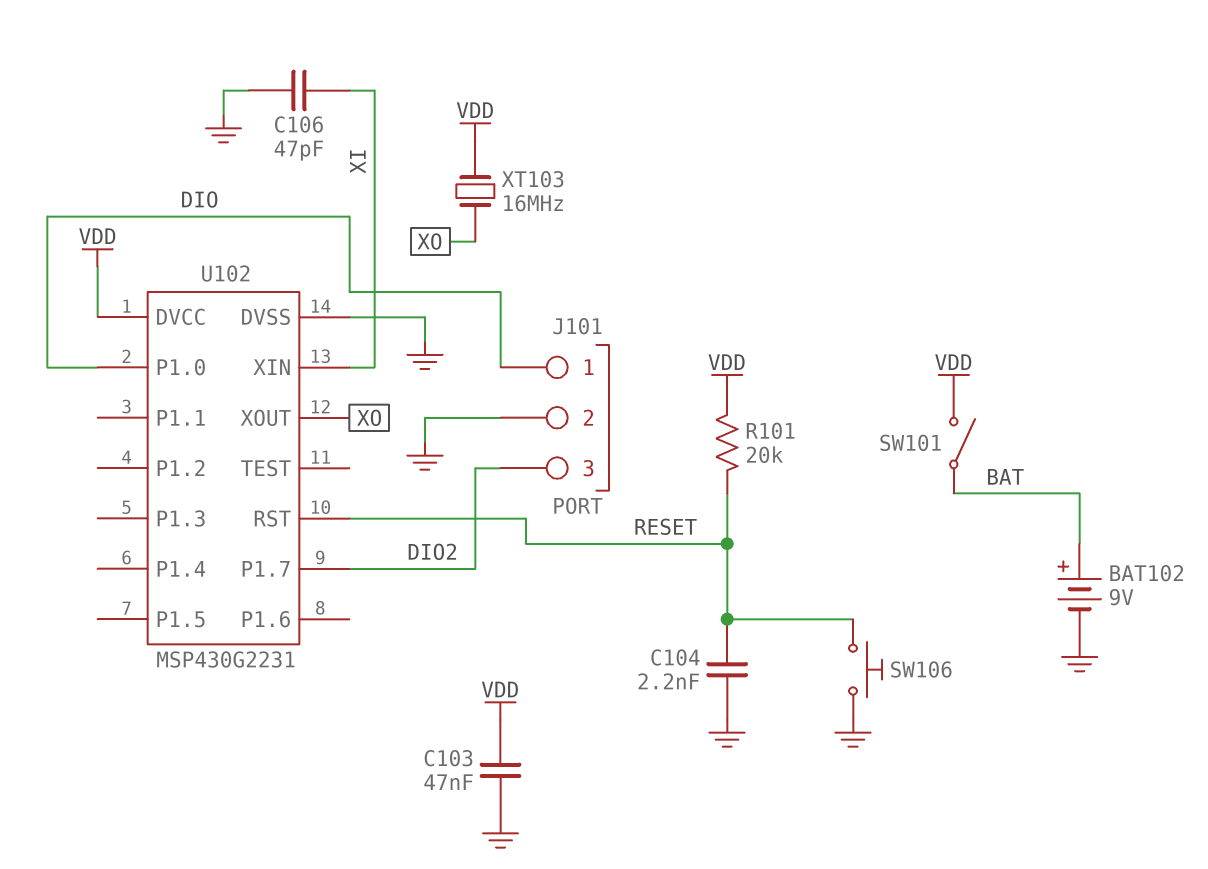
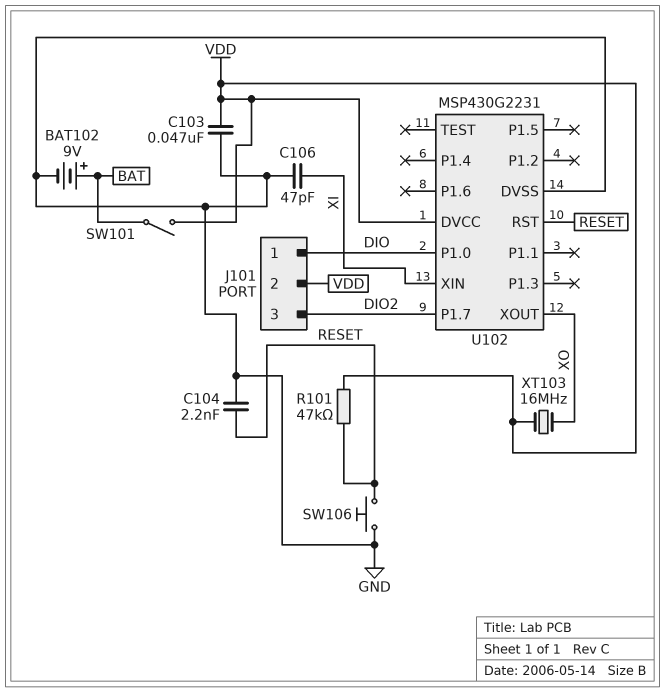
J101 pin 2: GND -> VDD
R101: 20k (RESET, VDD) -> 47k (RESET, VDD)

